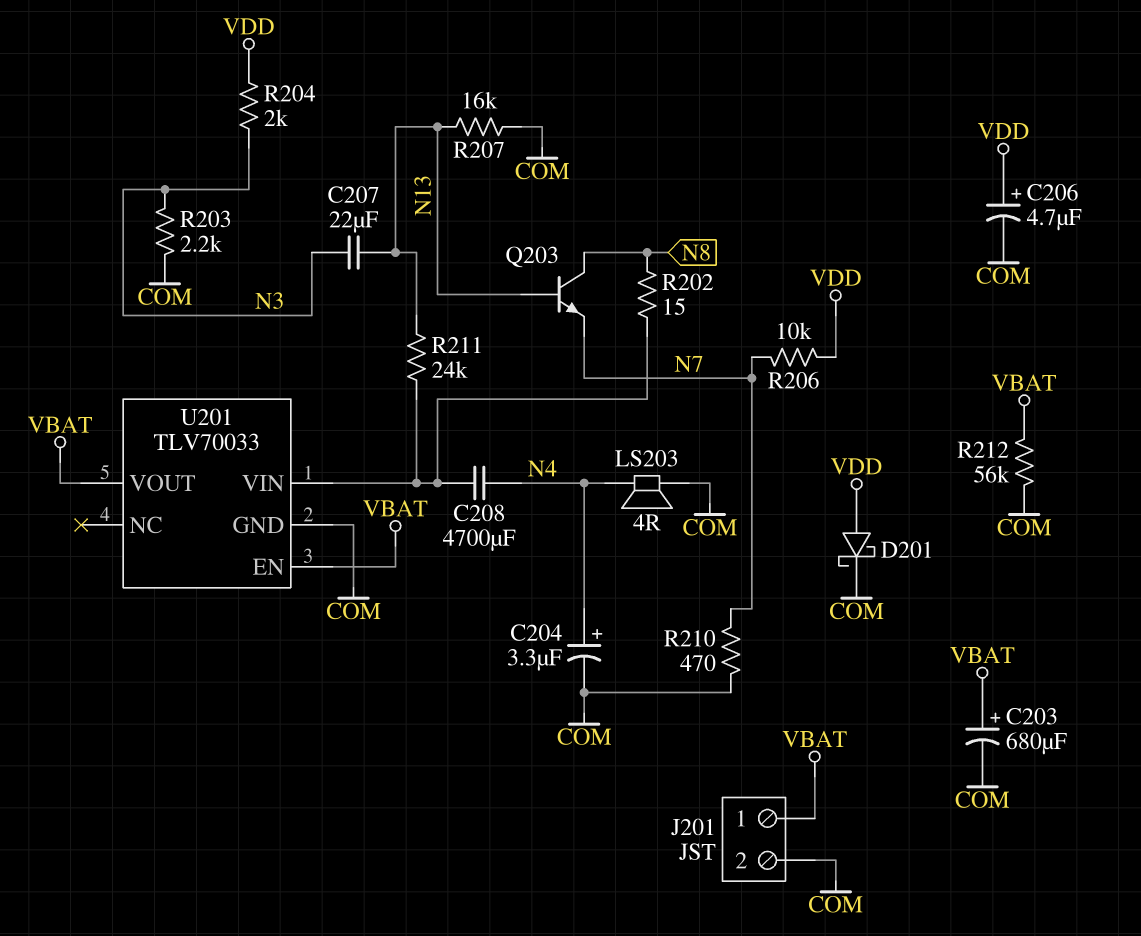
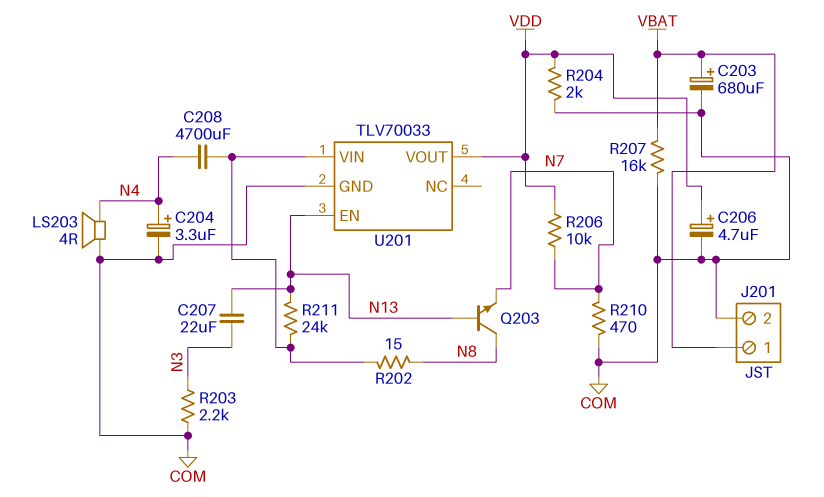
D201: schottky (A VDD, K COM) -> none
R204: 2k (N3, VDD) -> 2k (COM, VDD)
R207: 16k (COM, N13) -> 16k (COM, VBAT)
R212: 56k (COM, VBAT) -> none
U201 pin EN: VBAT -> N13
U201 pin VOUT: VBAT -> VDD

